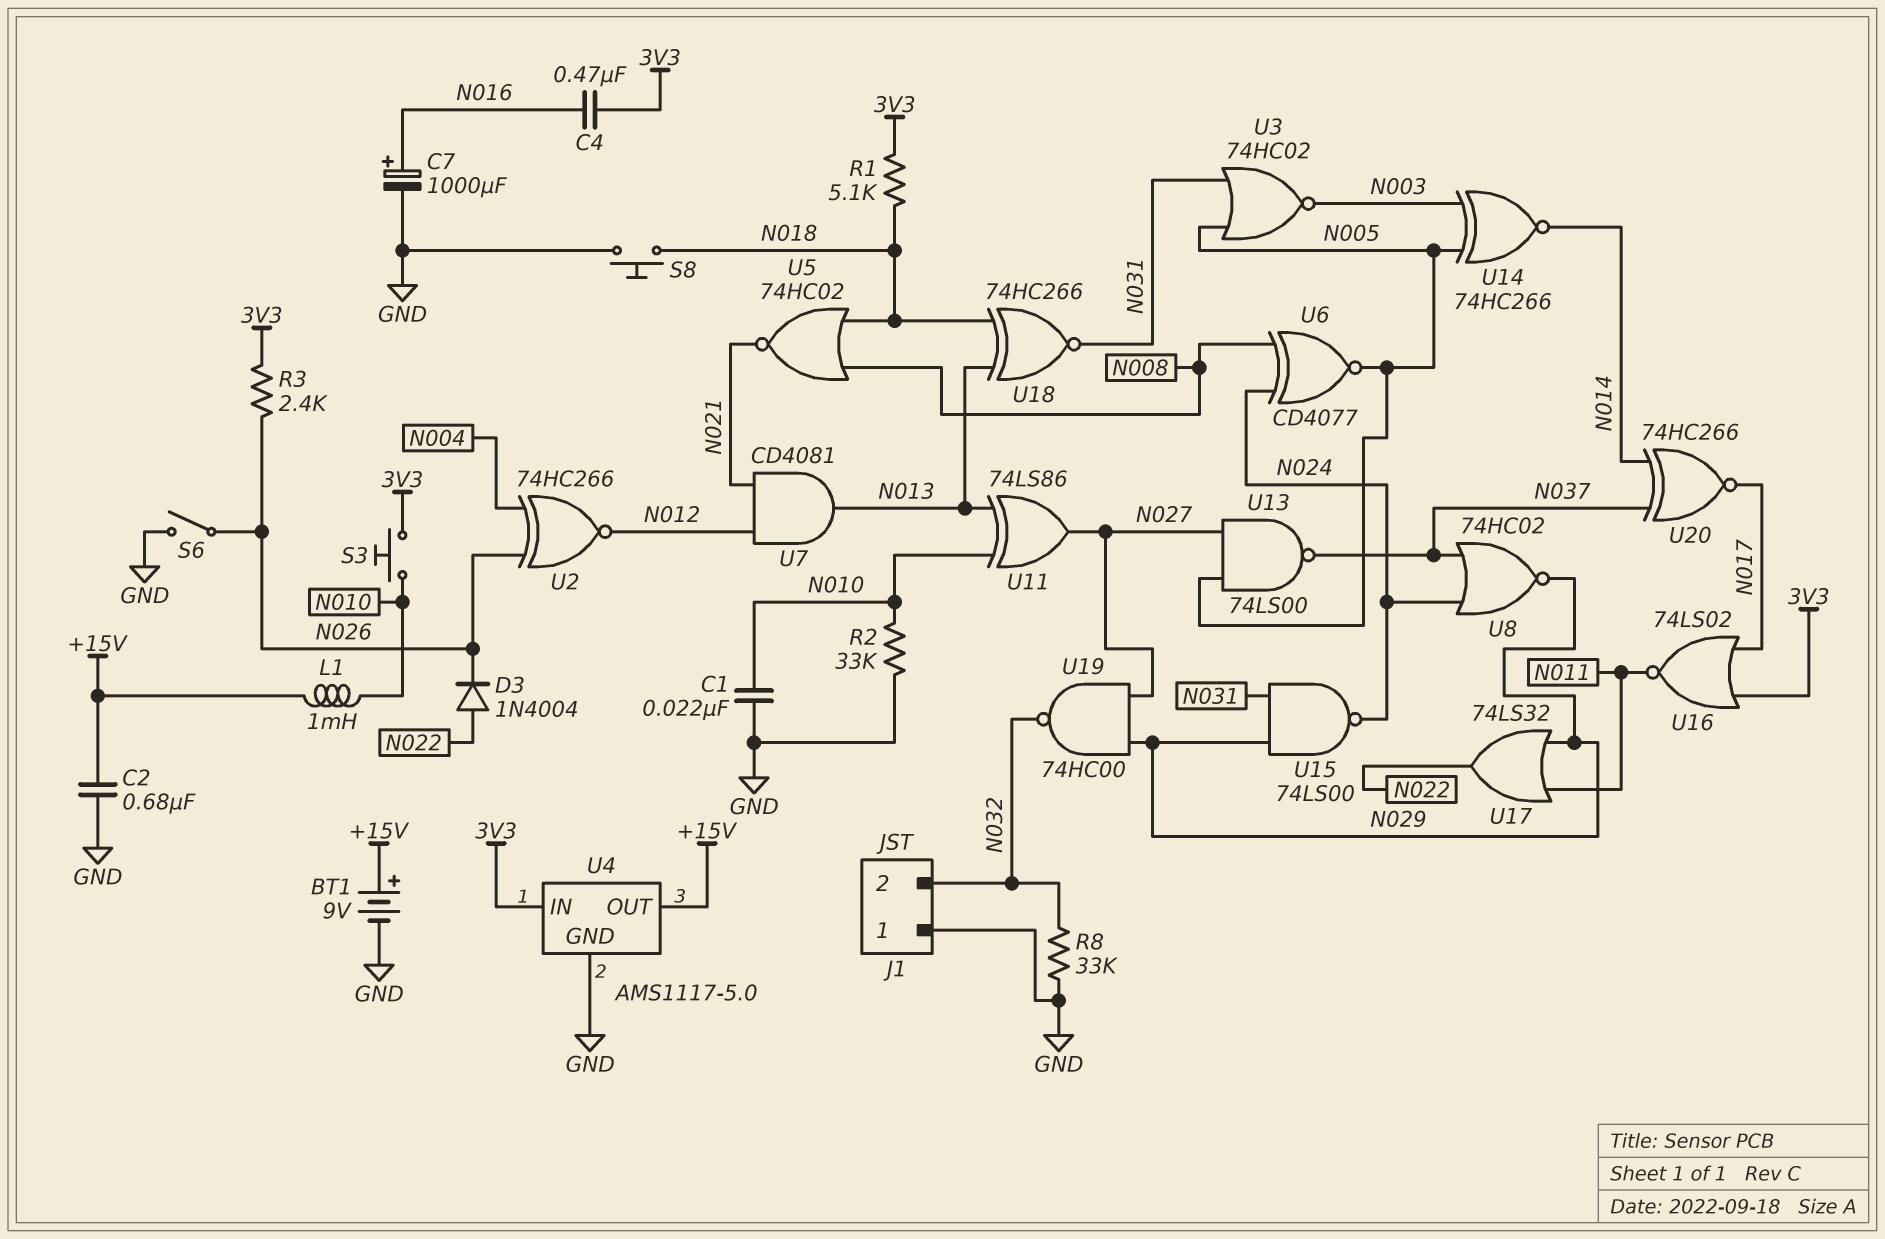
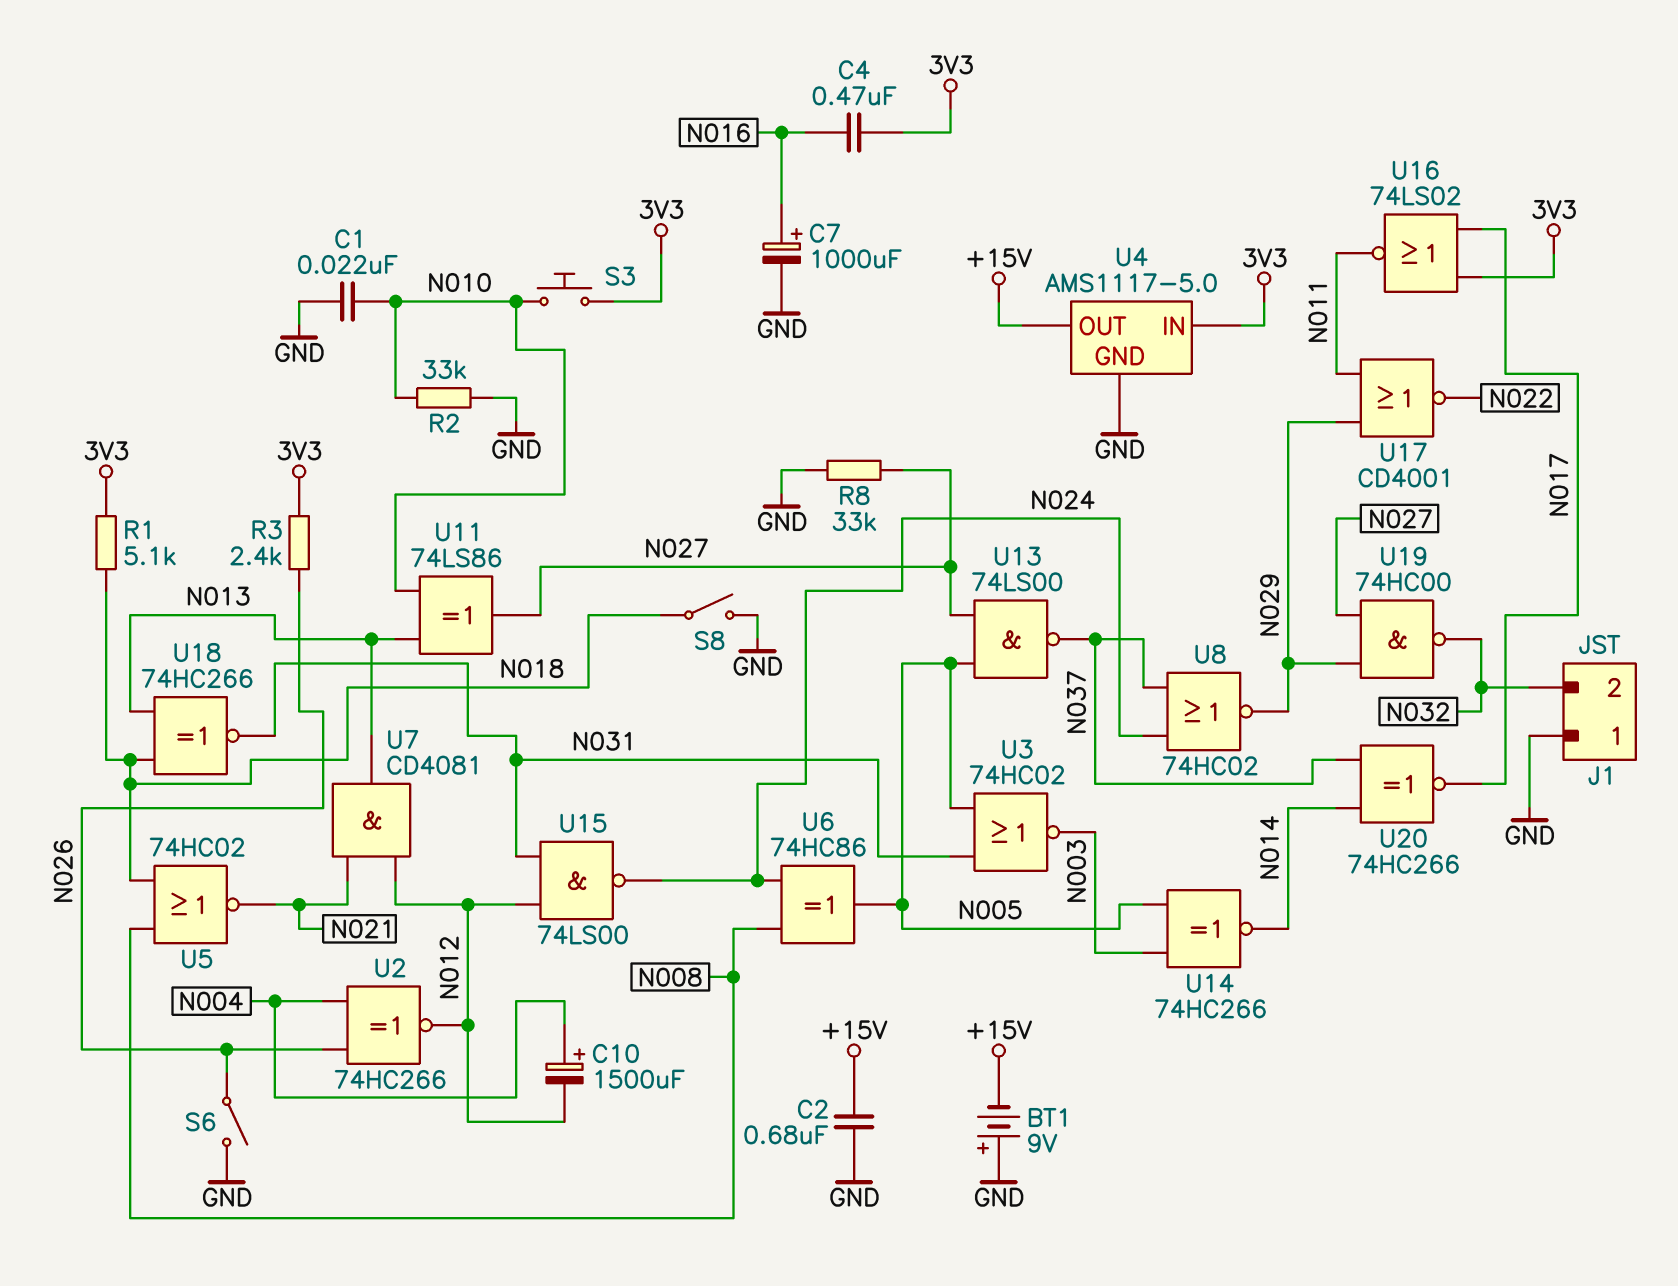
BT1: 9V (plus +15V, minus GND) -> 9V (plus GND, minus +15V)
C10: none -> 1500uF (plus N004, minus N012)
D3: diode 1N4004 (A N022, K N026) -> none
L1: 1mH (+15V, N010) -> none
R8: 33k (GND, N032) -> 33k (GND, N027)
S8: button (GND, N018) -> switch (GND, N018)
U6: XNOR CD4077 (in N008, in N024, out N005) -> XOR 74HC86 (in N008, in N024, out N005)
U15: NAND 74LS00 (in N029, in N031, out N024) -> NAND 74LS00 (in N012, in N031, out N024)
U17: OR 74LS32 (in N011, in N029, out N022) -> NOR CD4001 (in N011, in N029, out N022)

